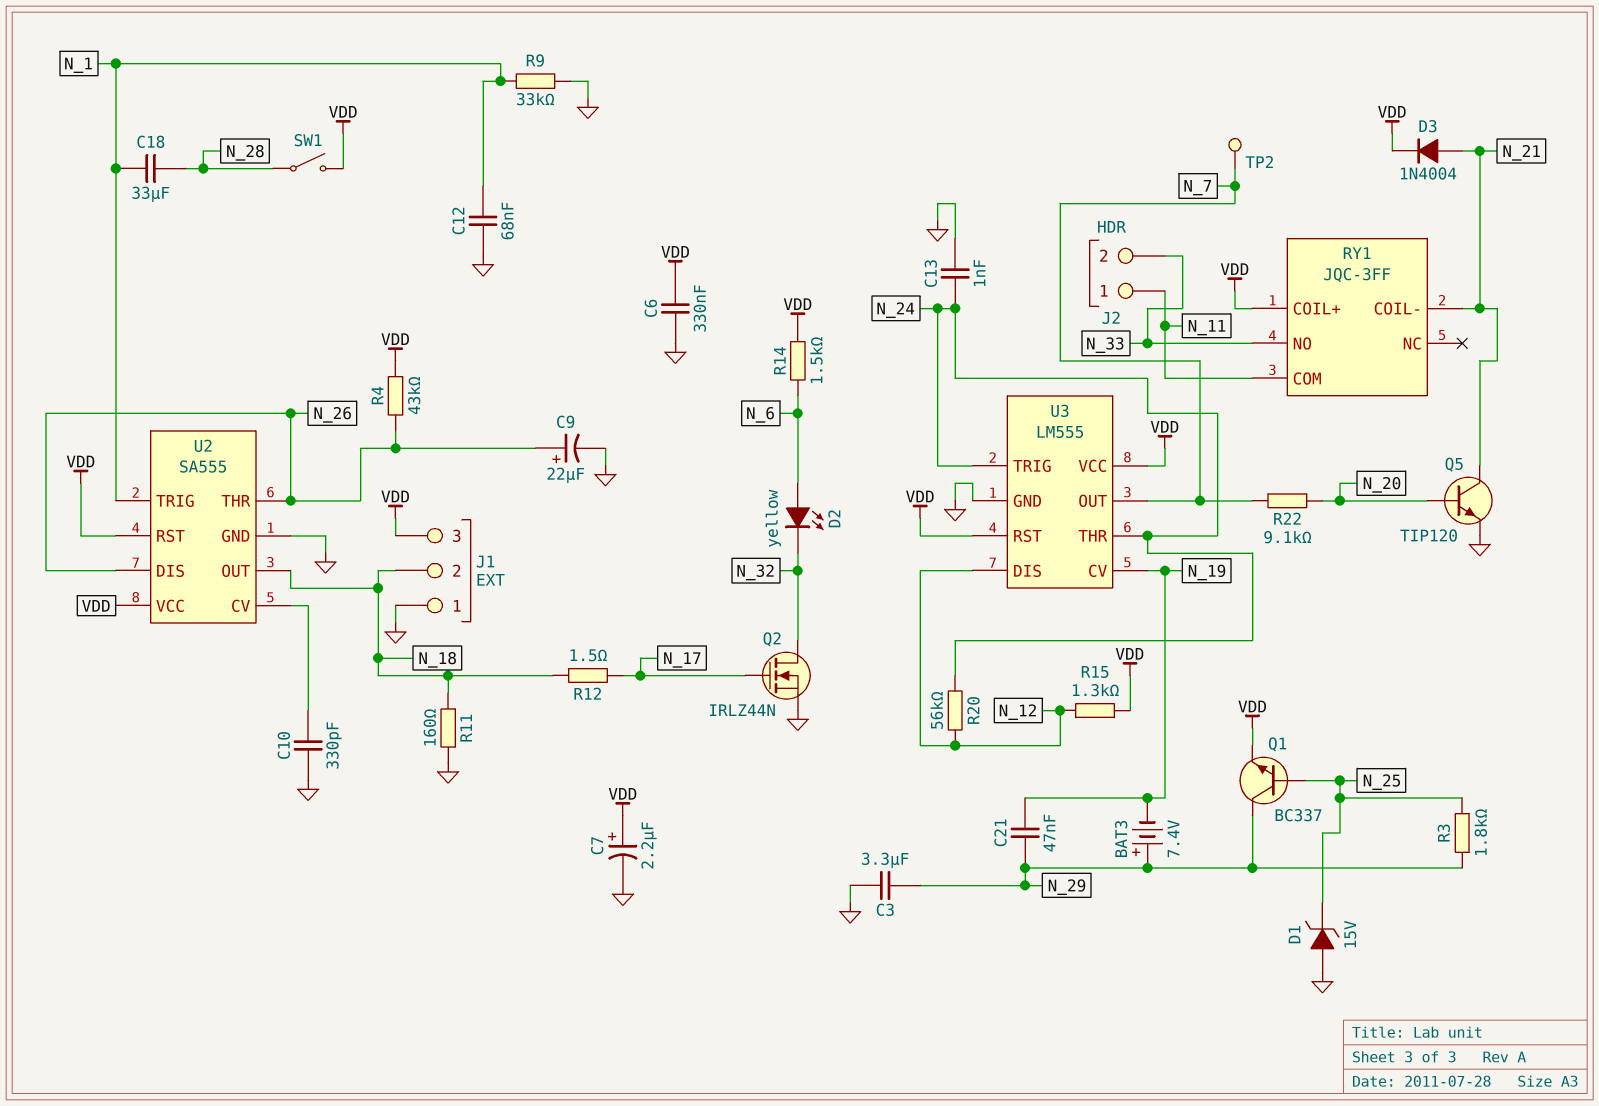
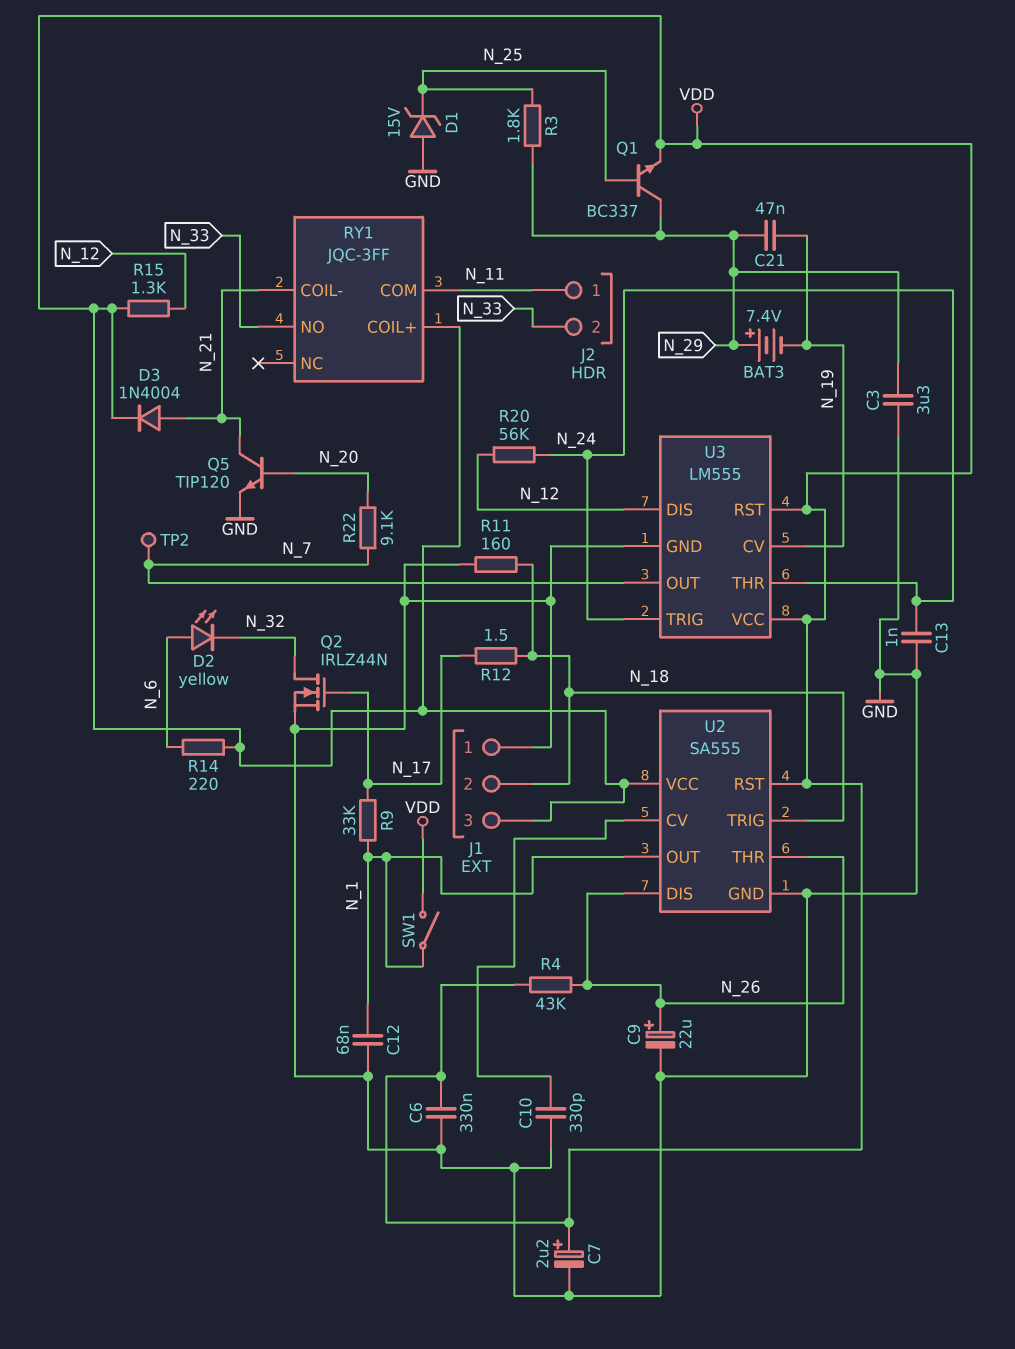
C18: 33uF (N_1, N_28) -> none
R9: 33k (GND, N_1) -> 33k (N_1, N_17)
R14: 1.5k (N_6, VDD) -> 220 (N_6, VDD)
SW1: switch (N_28, VDD) -> switch (N_1, VDD)
U2 pin OUT: N_18 -> N_1
U2 pin TRIG: N_1 -> N_18

